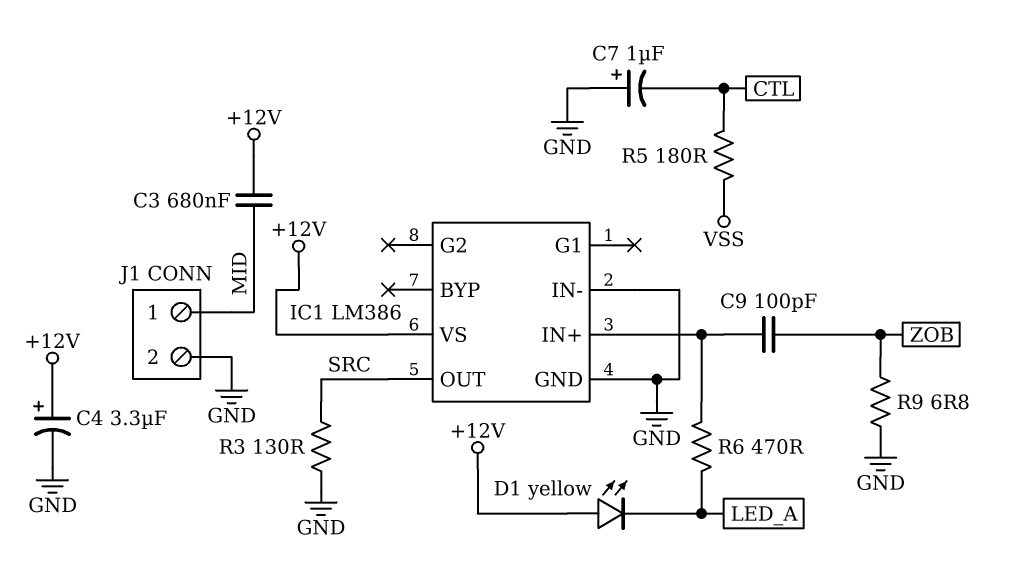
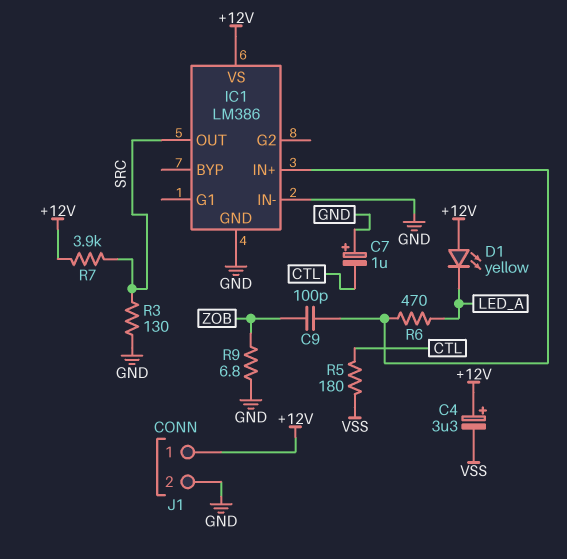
C3: 680nF (+12V, MID) -> none
C4: 3.3uF (plus +12V, minus GND) -> 3.3uF (plus +12V, minus VSS)
J1 pin 1: MID -> +12V
R7: none -> 3.9k (+12V, SRC)

